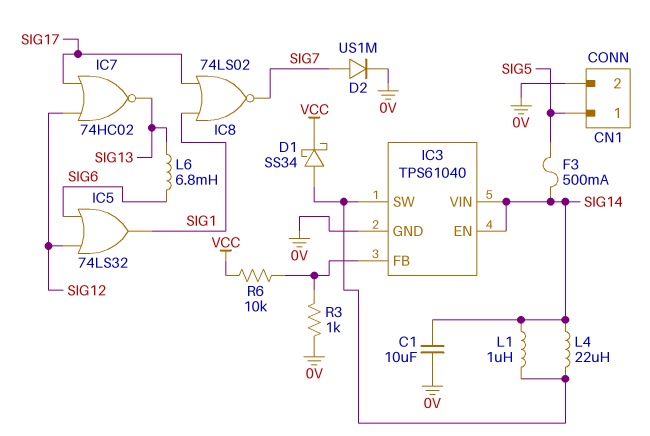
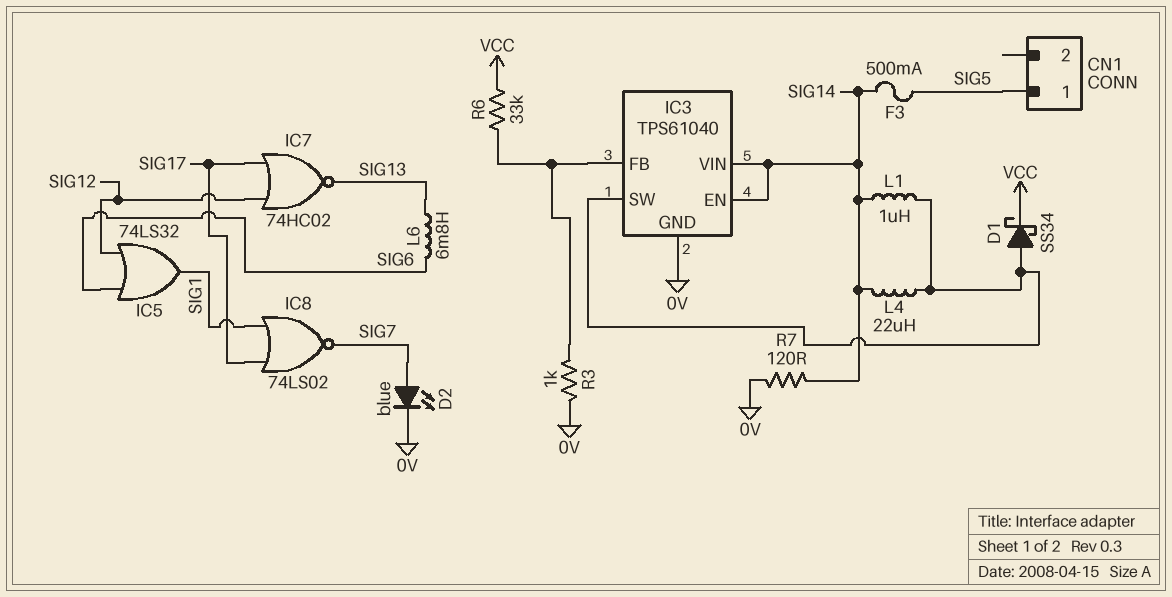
C1: 10uF (0V, SIG14) -> none
CN1 pin 2: 0V -> none
D2: diode US1M (A SIG7, K 0V) -> LED blue (A SIG7, K 0V)
R6: 10k (IC3/FB, VCC) -> 33k (IC3/FB, VCC)
R7: none -> 120 (0V, SIG14)

